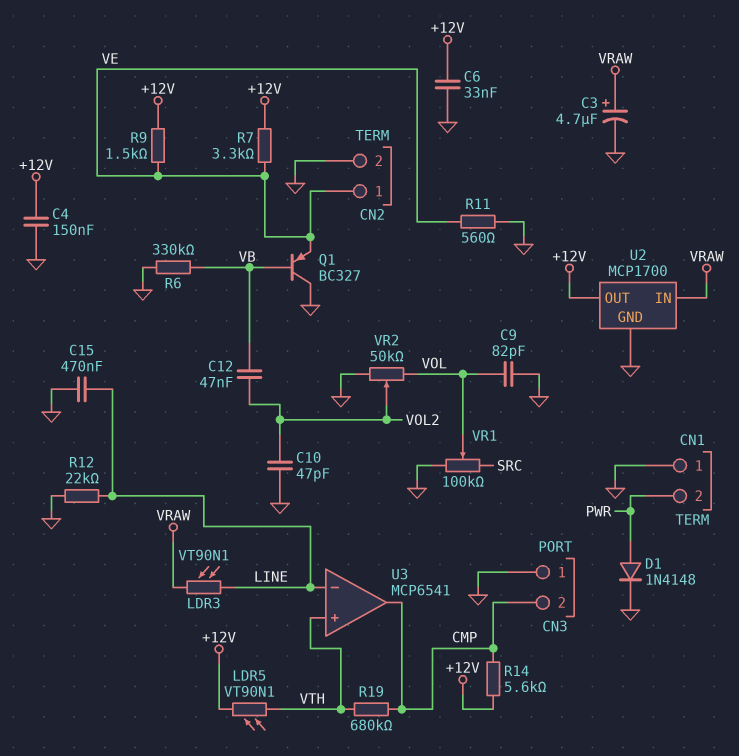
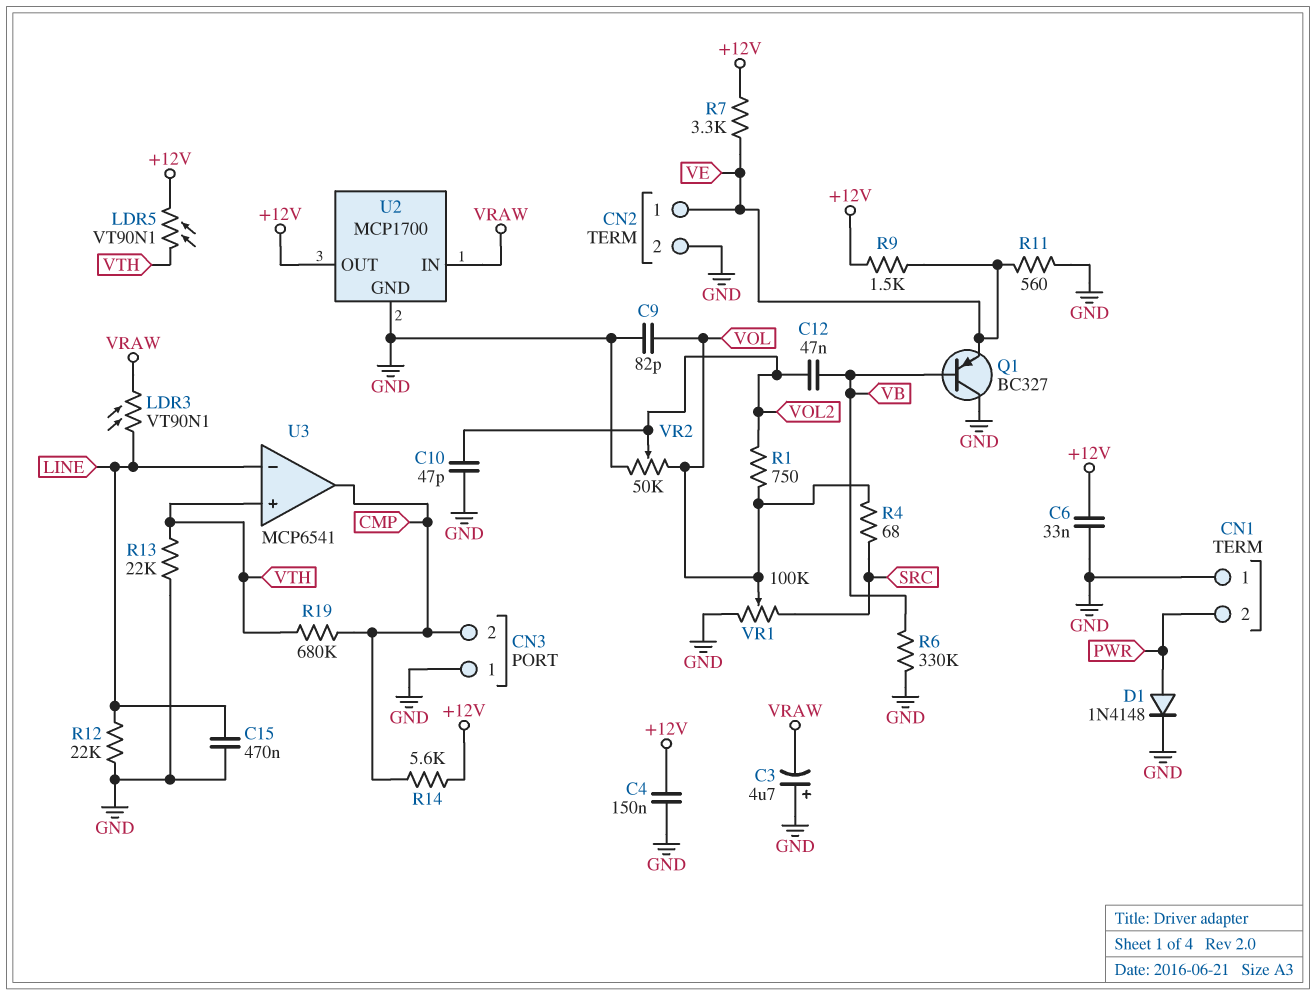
C3: 4.7uF (plus VRAW, minus GND) -> 4.7uF (plus GND, minus VRAW)
R1: none -> 750 (VOL, VOL2)
R4: none -> 68 (SRC, VOL)
R13: none -> 22k (GND, VTH)

